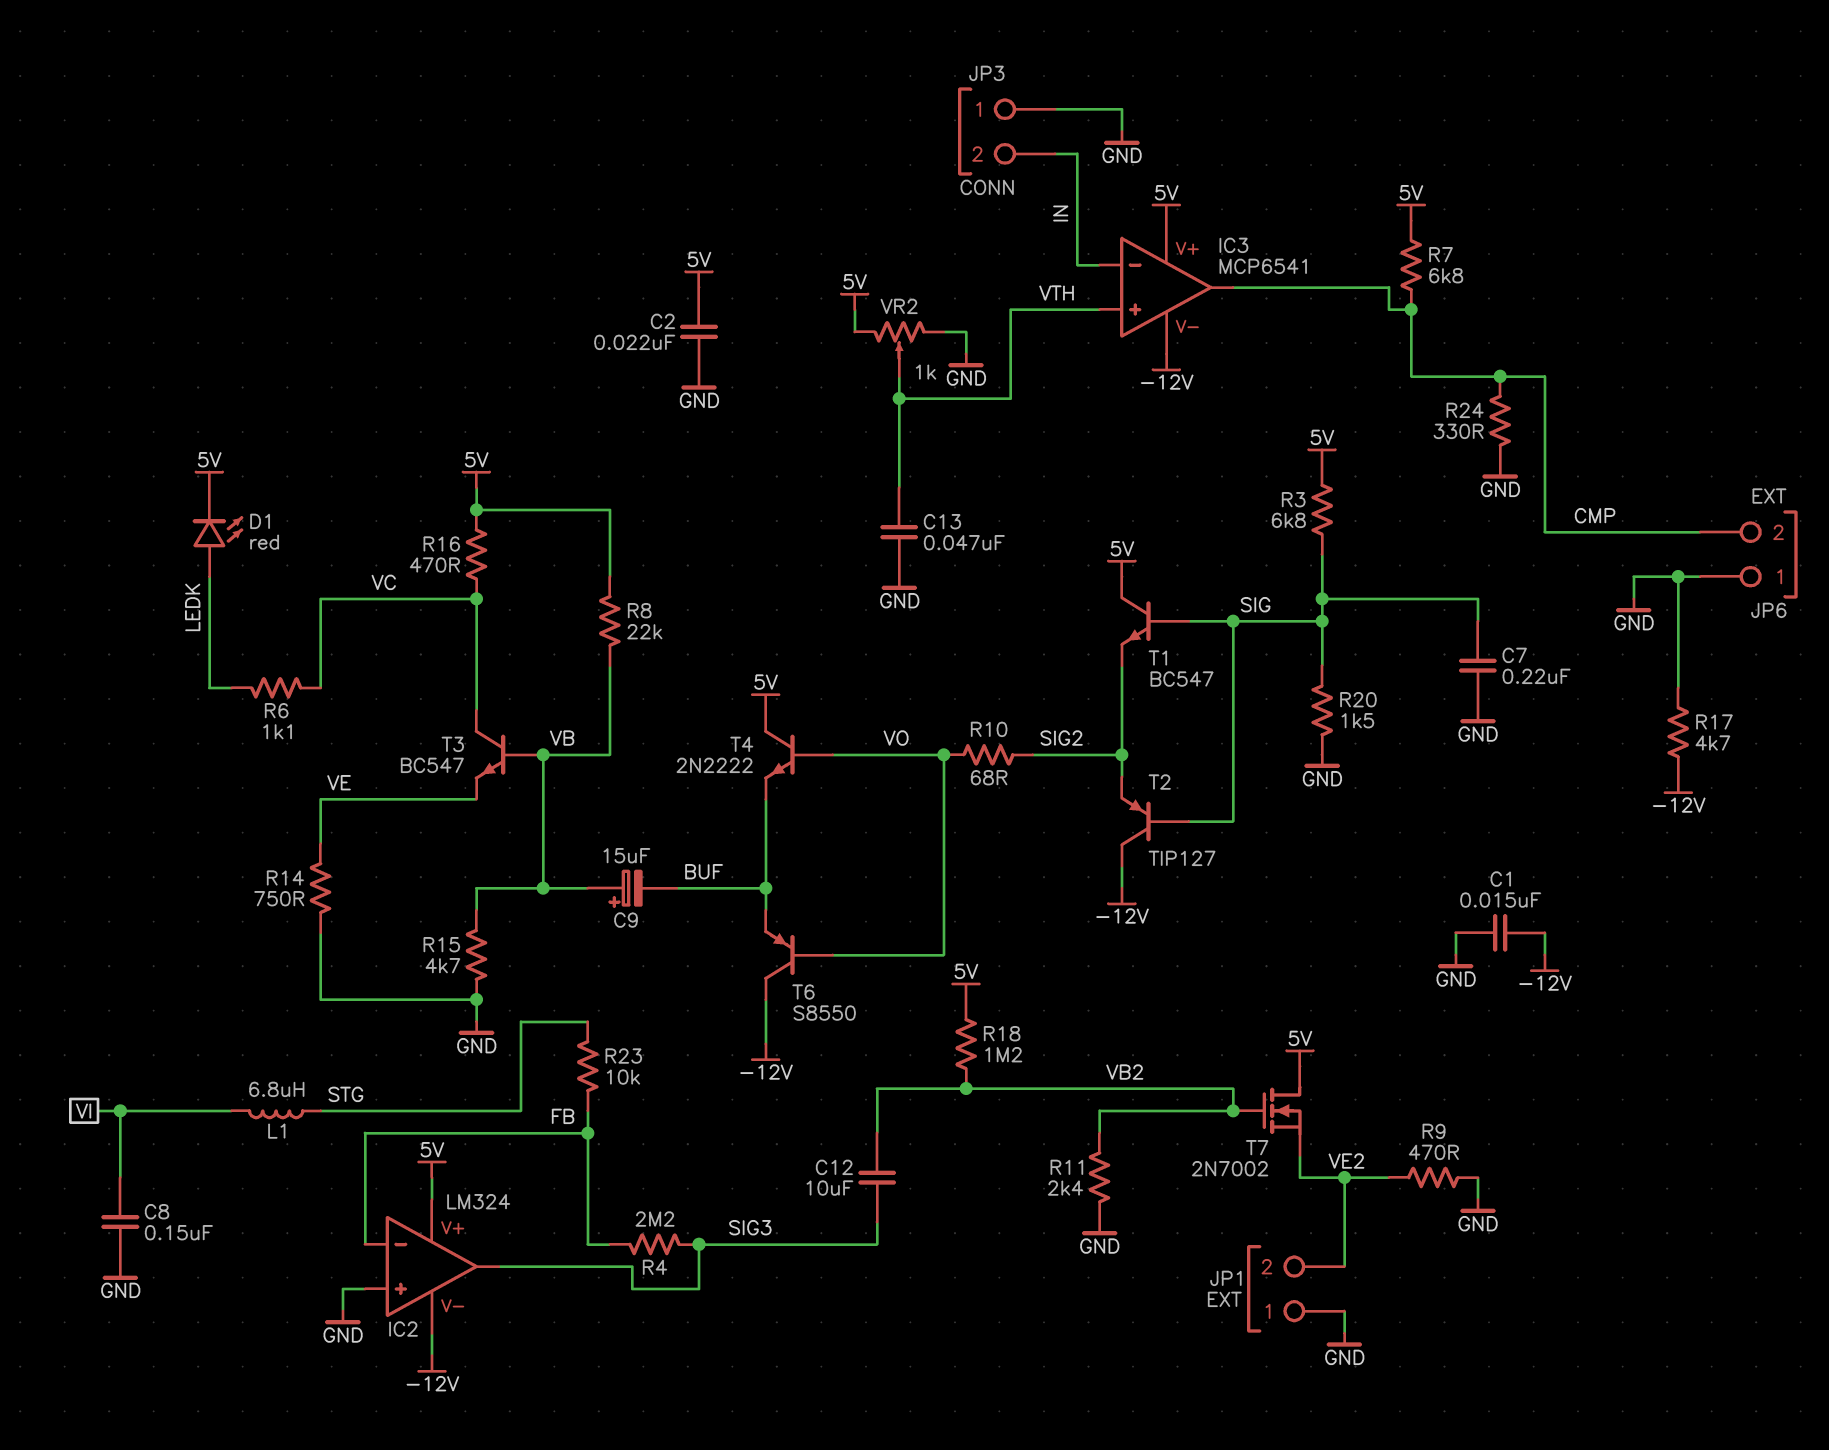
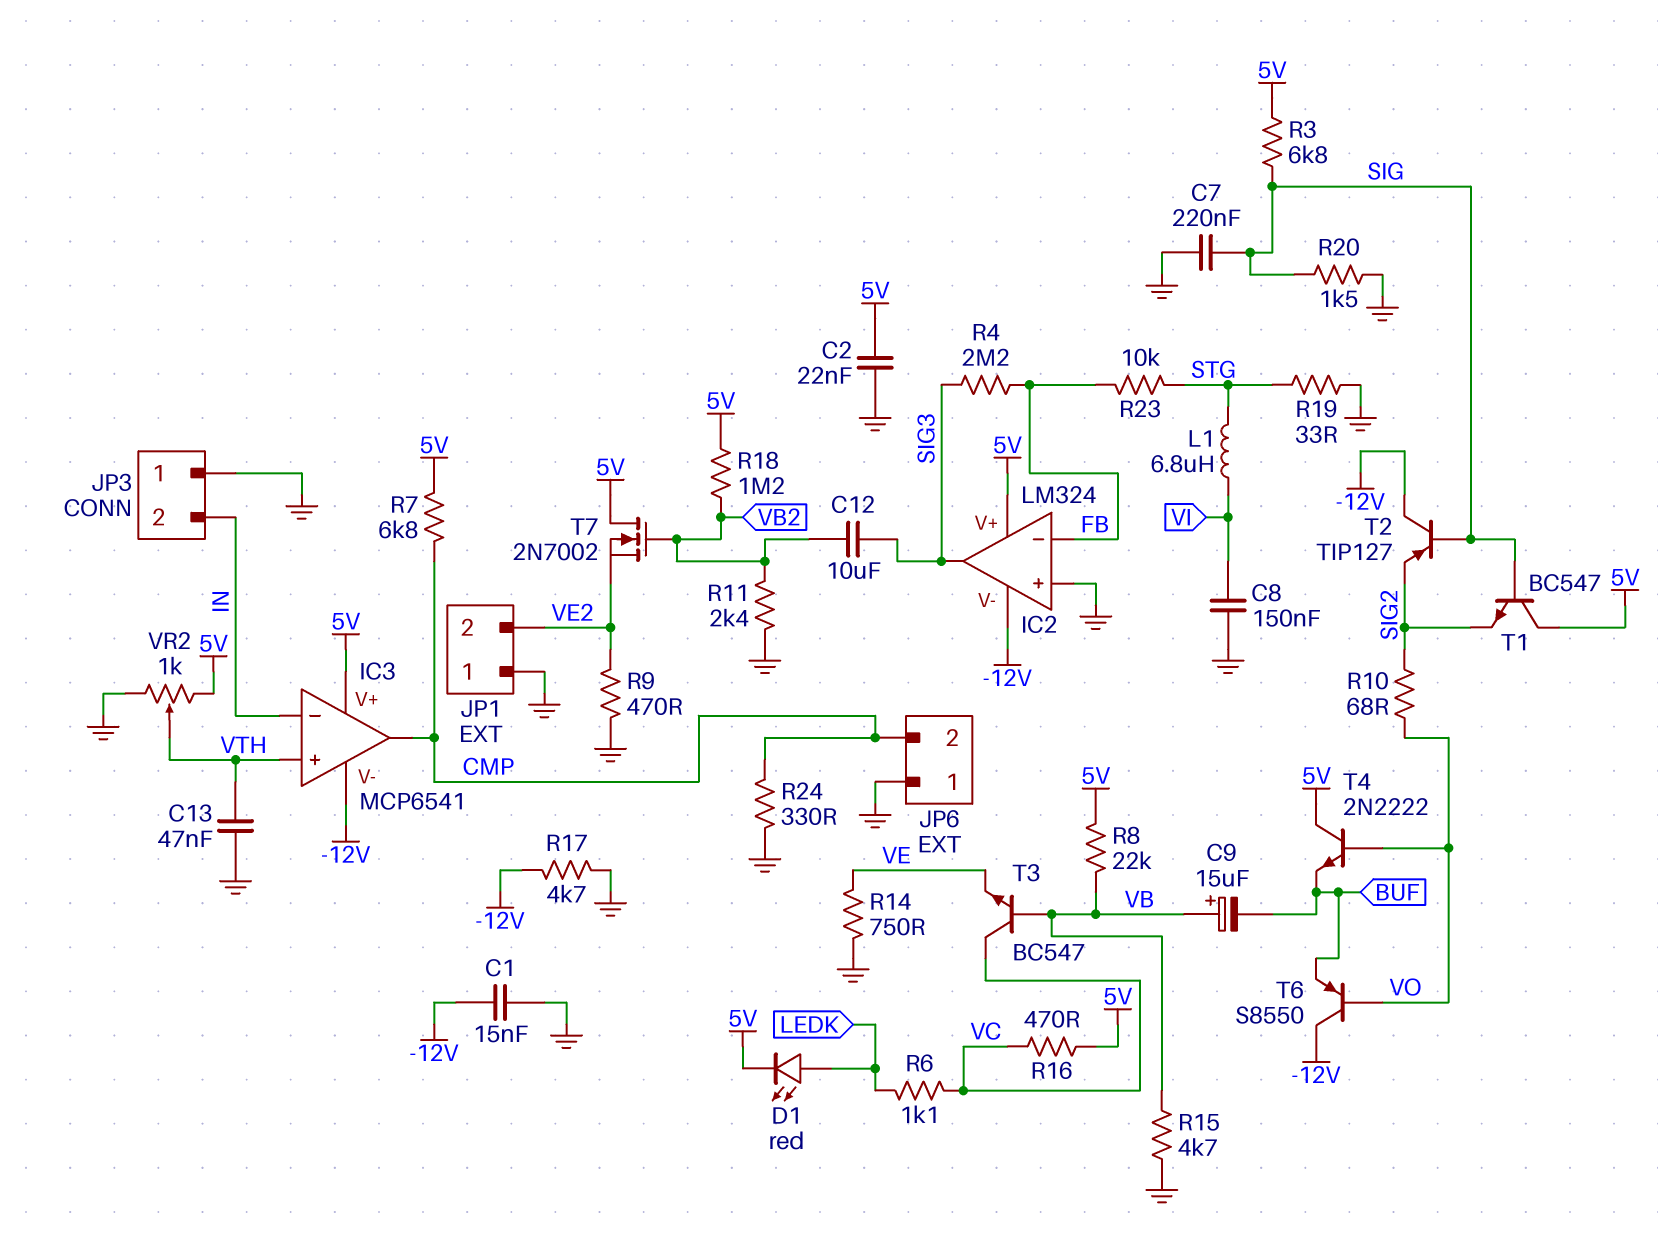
R19: none -> 33 (GND, STG)

